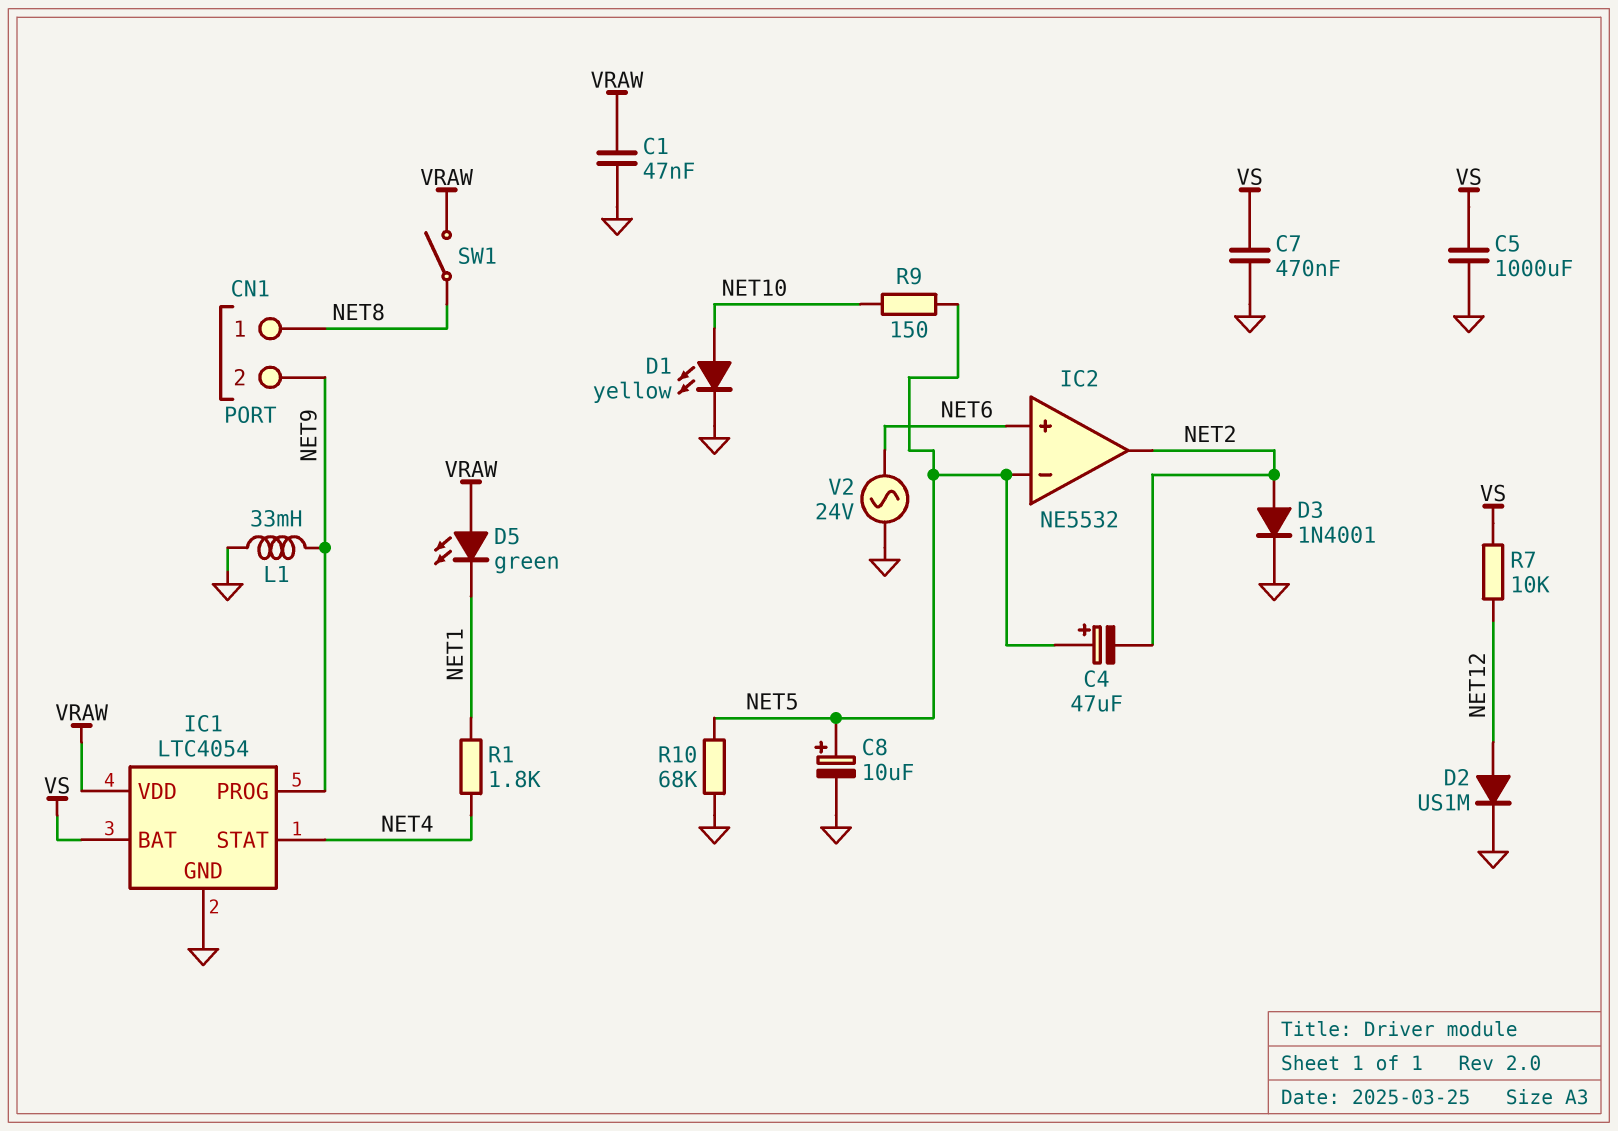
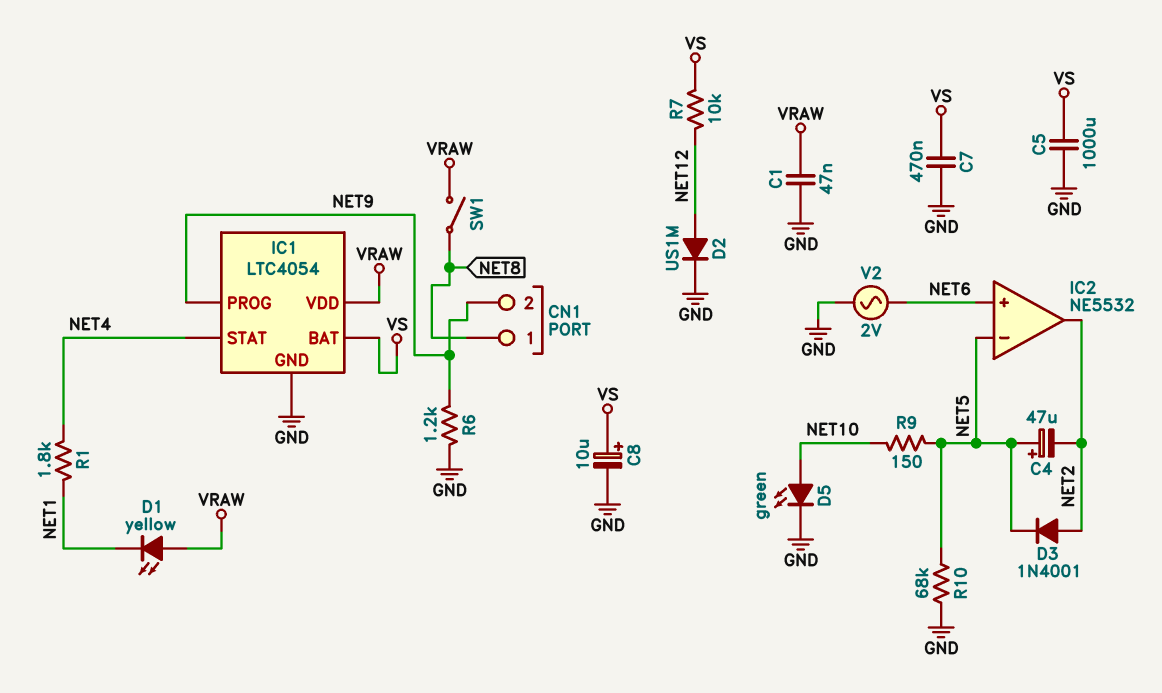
C8: 10uF (plus NET5, minus GND) -> 10uF (plus VS, minus GND)
D1: LED yellow (A NET10, K GND) -> LED yellow (A VRAW, K NET1)
D3: diode 1N4001 (A NET2, K GND) -> diode 1N4001 (A NET2, K NET5)
D5: LED green (A VRAW, K NET1) -> LED green (A NET10, K GND)
L1: 33mH (GND, NET9) -> none
R6: none -> 1.2k (GND, NET9)
V2: AC 24V (GND, NET6) -> AC 2V (GND, NET6)

